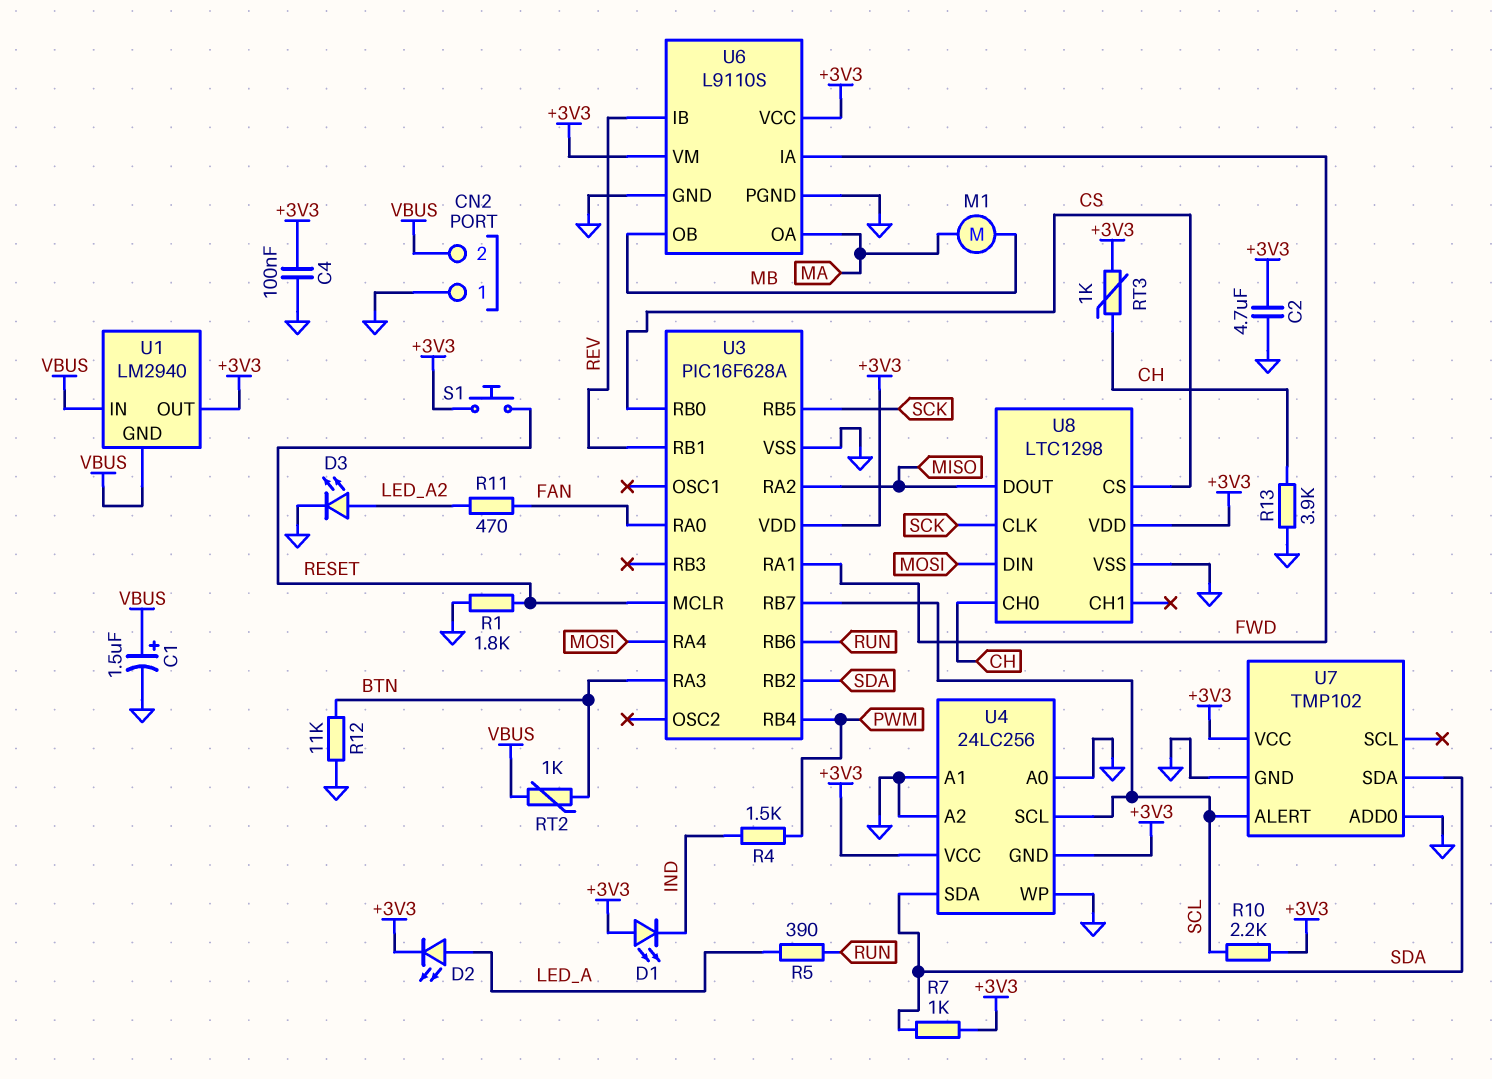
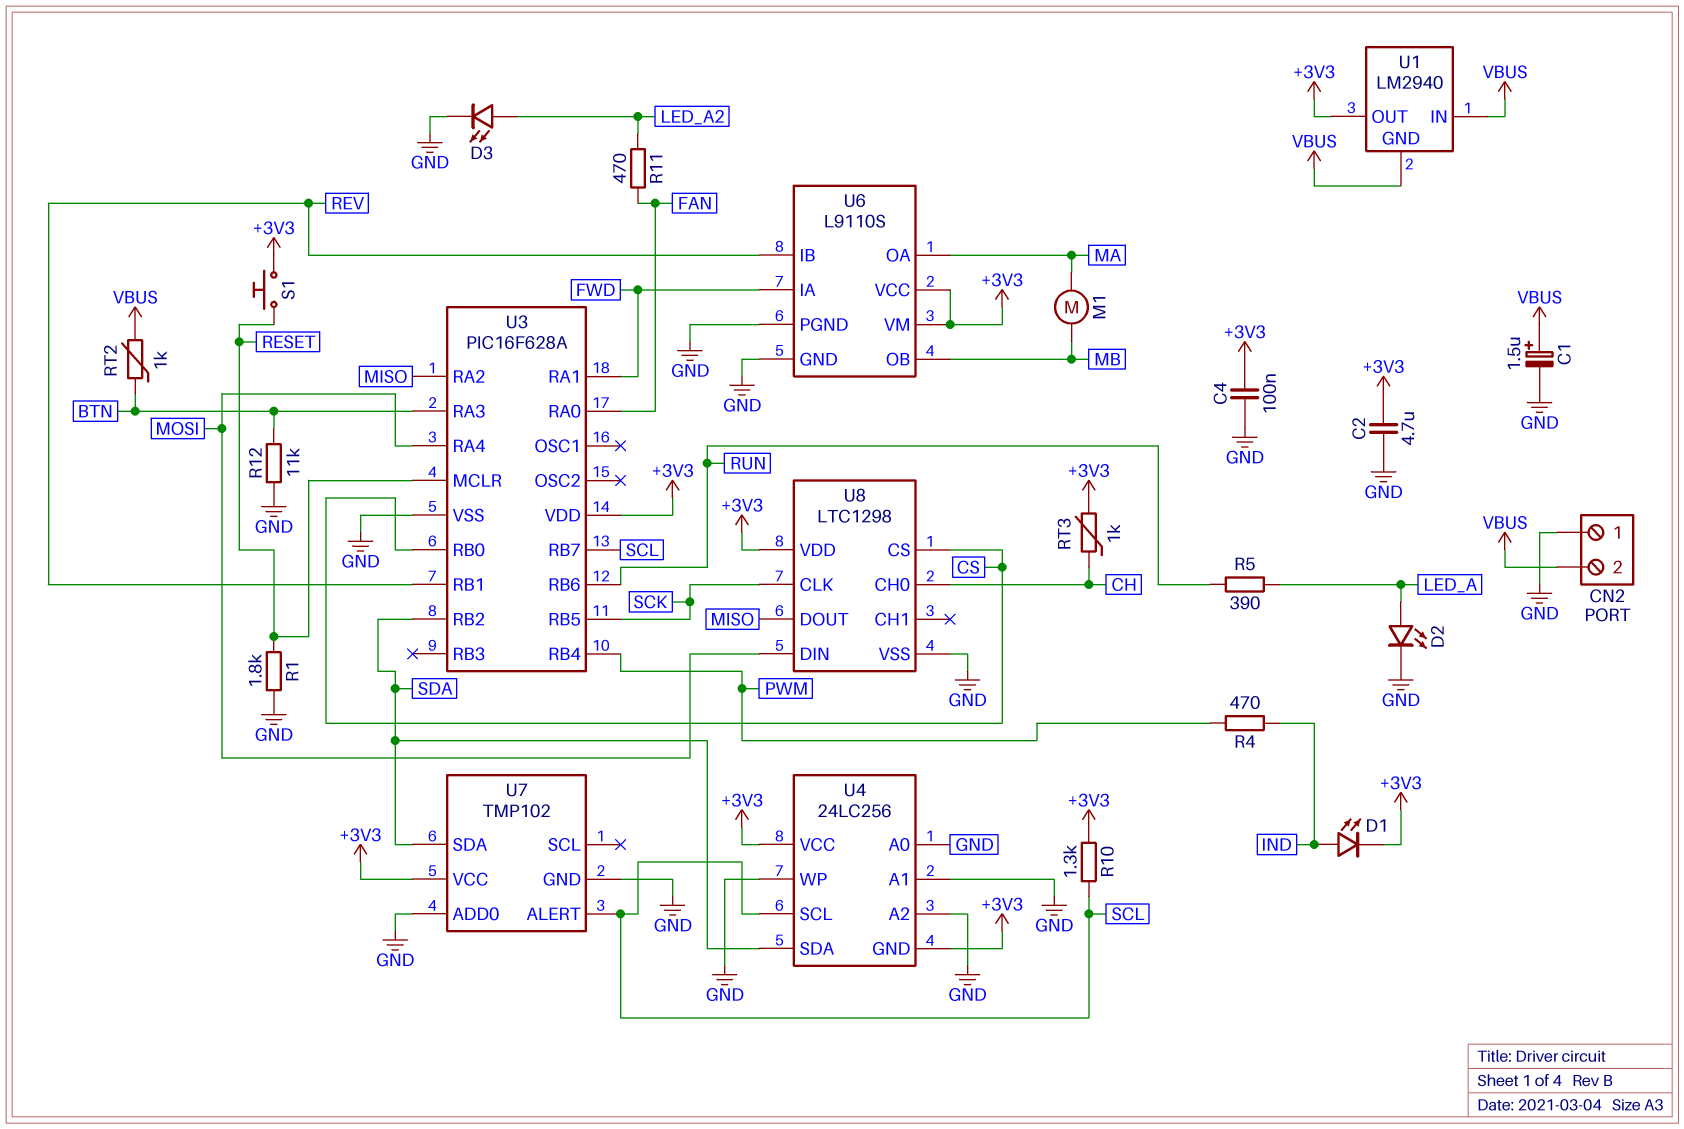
D1: LED (A +3V3, K IND) -> LED (A IND, K +3V3)
D2: LED (A LED_A, K +3V3) -> LED (A LED_A, K GND)
R4: 1.5k (IND, PWM) -> 470 (IND, PWM)
R7: 1k (+3V3, SDA) -> none
R10: 2.2k (+3V3, SCL) -> 1.3k (+3V3, SCL)
R13: 3.9k (CH, GND) -> none

